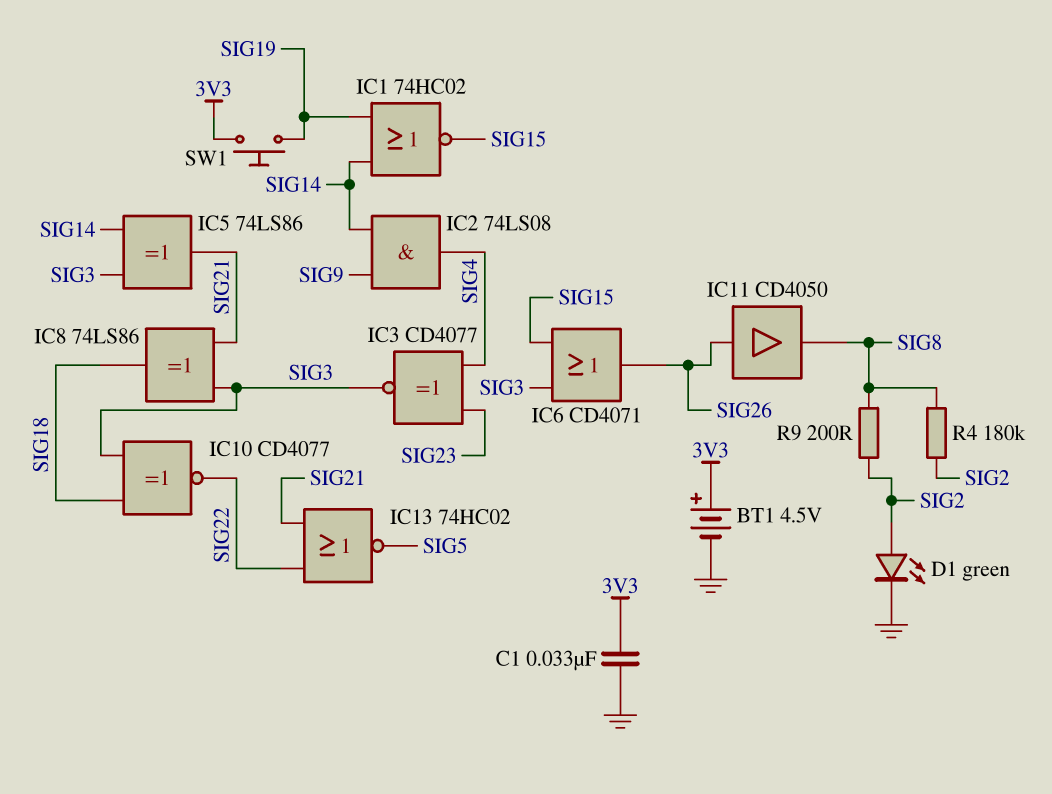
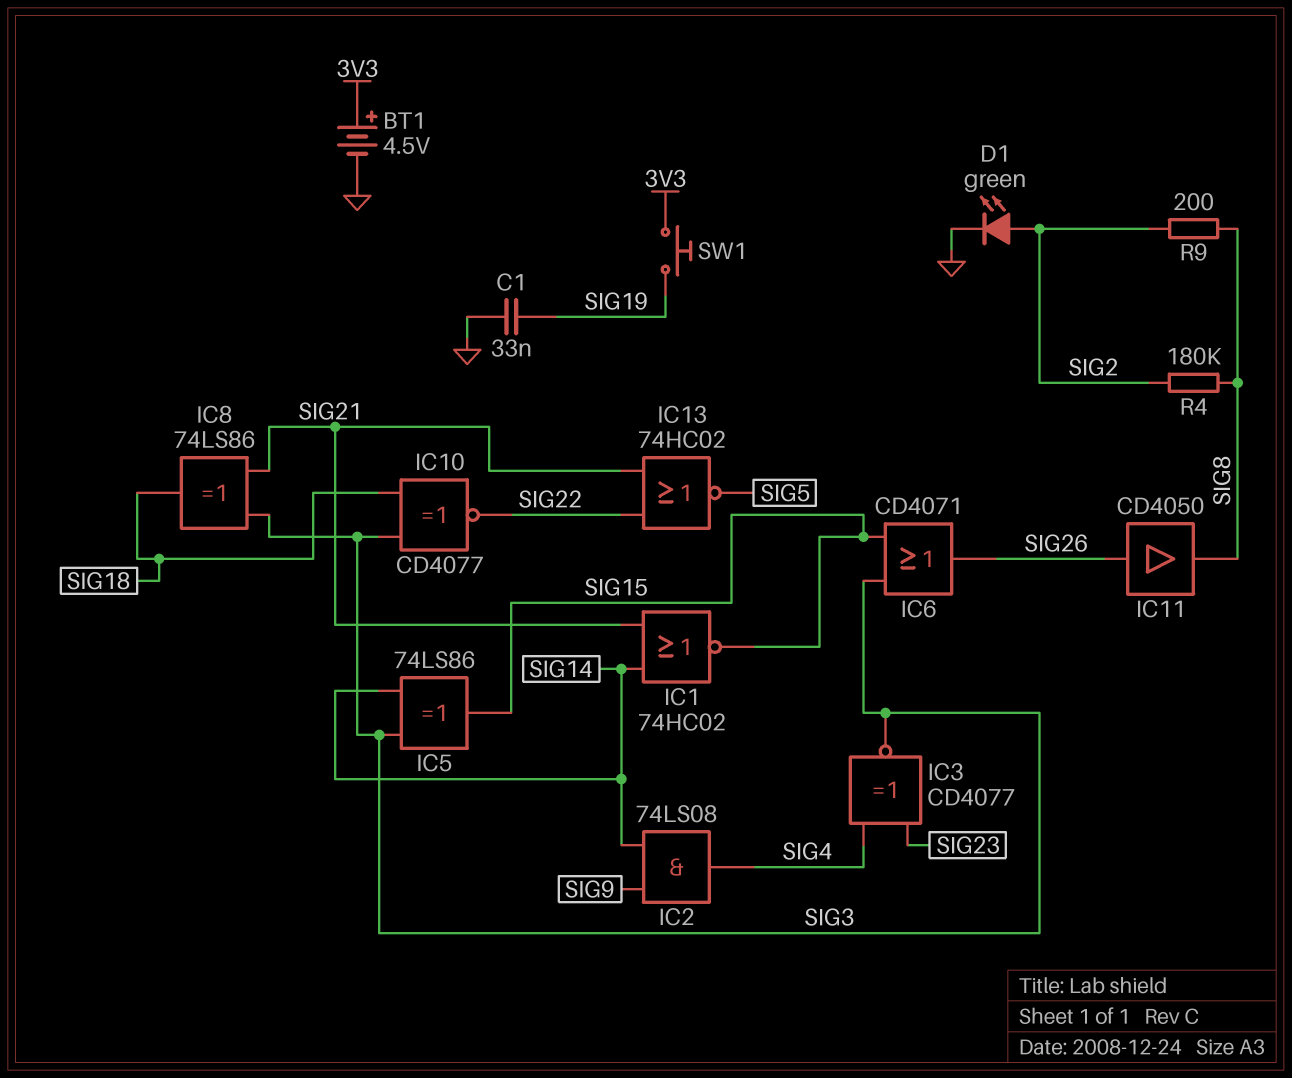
C1: 33nF (3V3, GND) -> 33nF (GND, SIG19)
IC1: NOR 74HC02 (in SIG14, in SIG19, out SIG15) -> NOR 74HC02 (in SIG14, in SIG21, out SIG15)
IC5: XOR 74LS86 (in SIG3, in SIG14, out SIG21) -> XOR 74LS86 (in SIG3, in SIG14, out SIG15)

